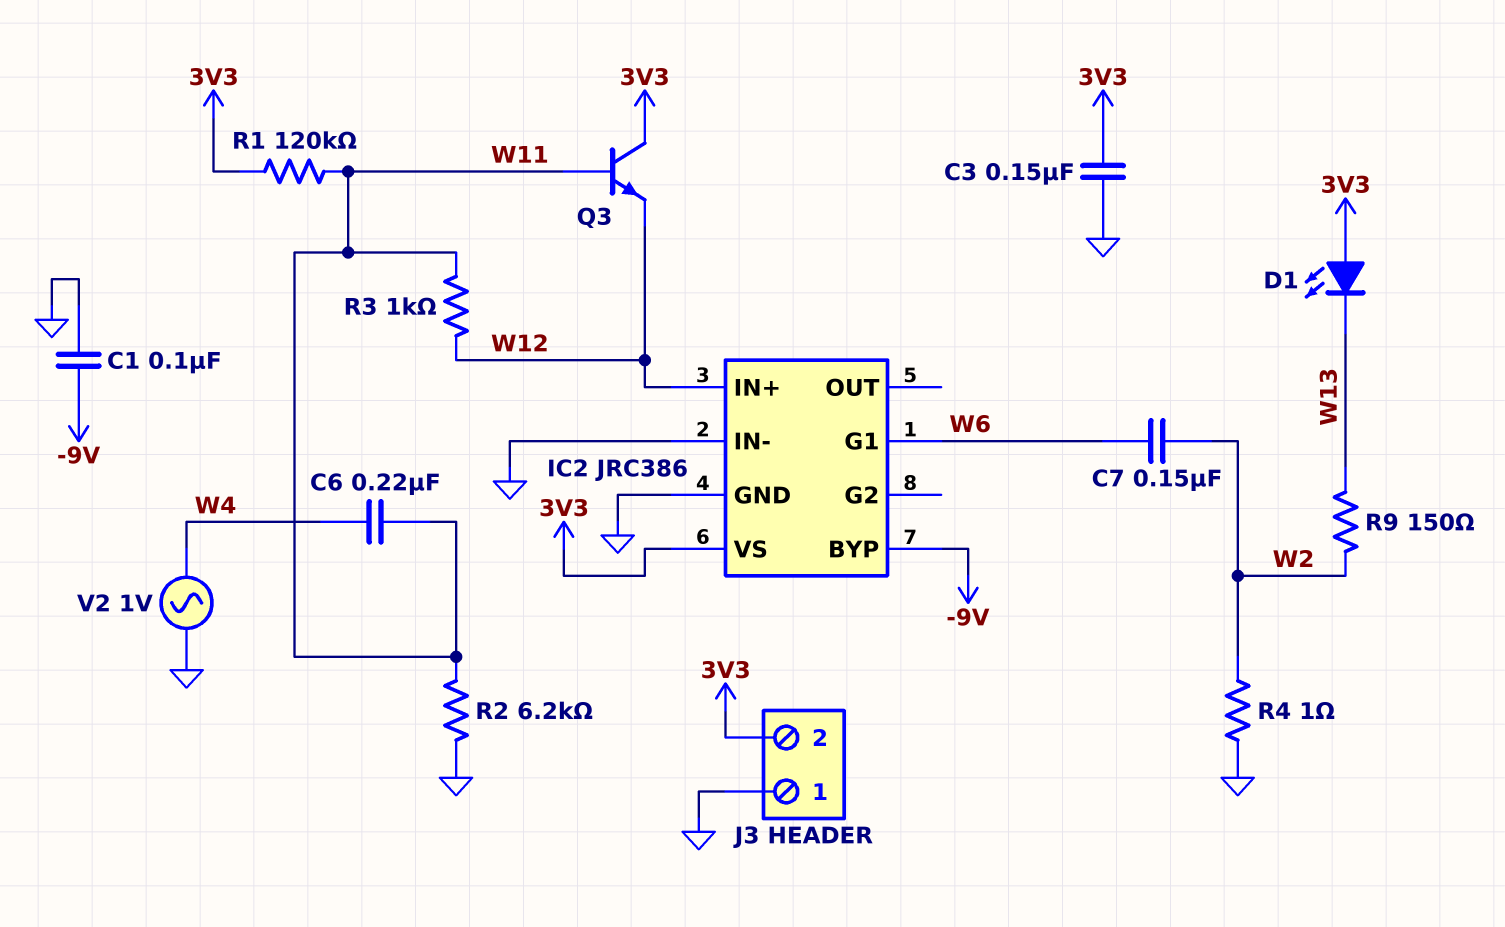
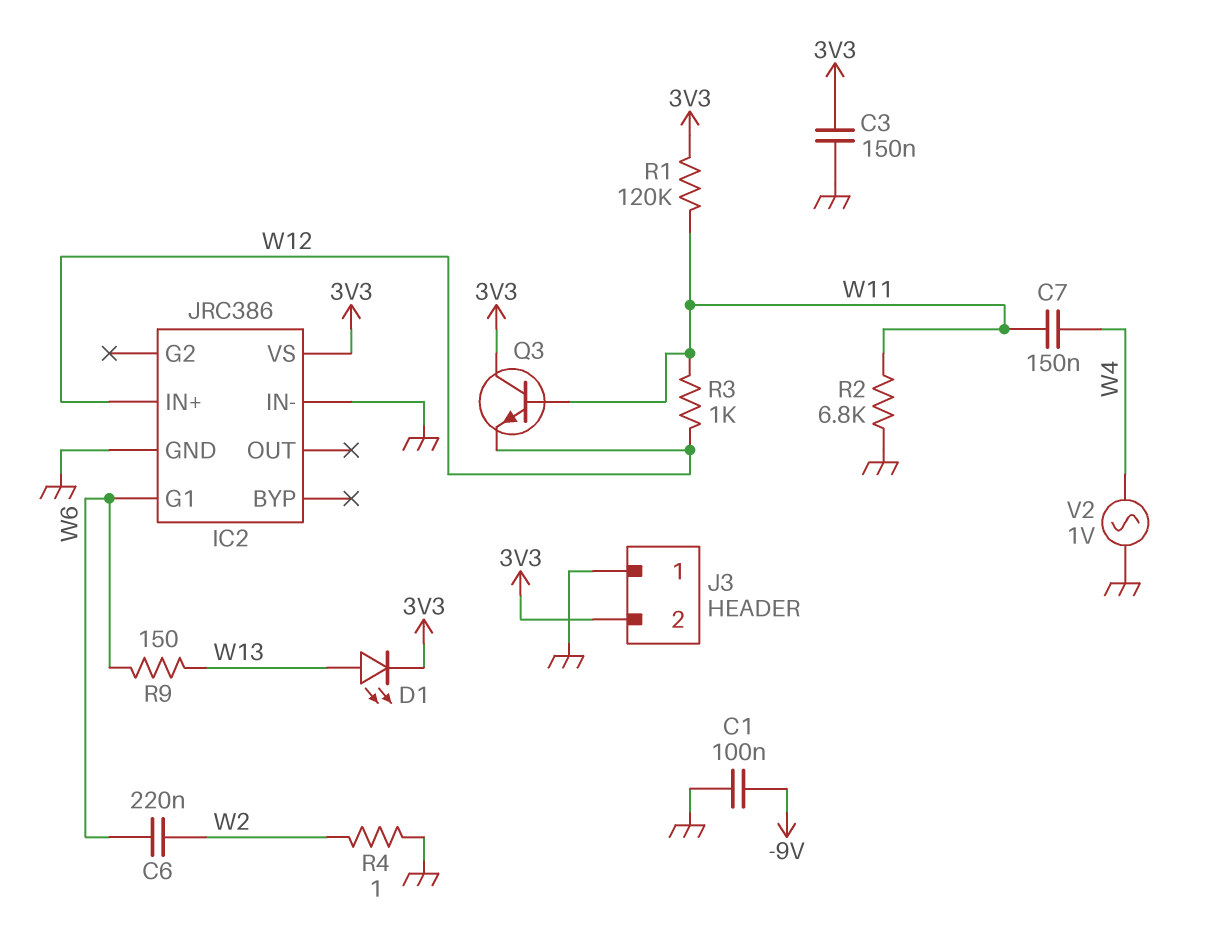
C6: 220nF (W4, W11) -> 220nF (W2, W6)
C7: 150nF (W2, W6) -> 150nF (W4, W11)
D1: LED (A 3V3, K W13) -> LED (A W13, K 3V3)
IC2 pin BYP: -9V -> none
R2: 6.2k (GND, W11) -> 6.8k (GND, W11)
R9: 150 (W2, W13) -> 150 (W6, W13)

